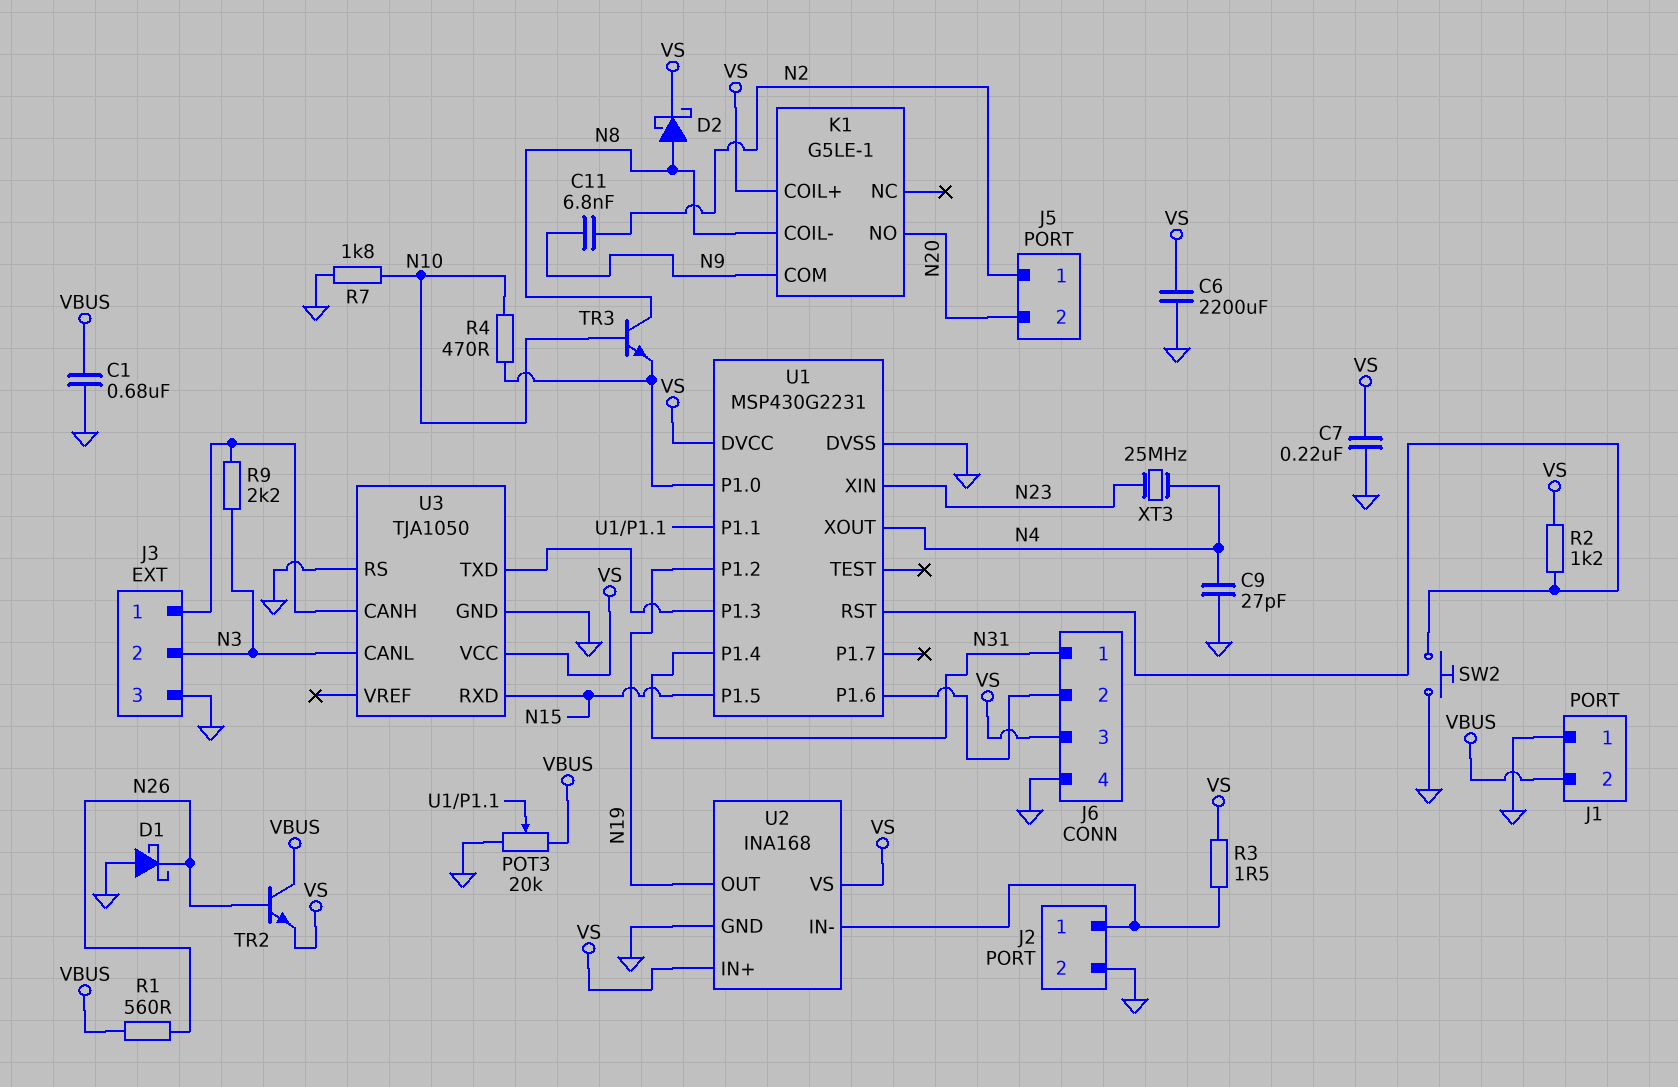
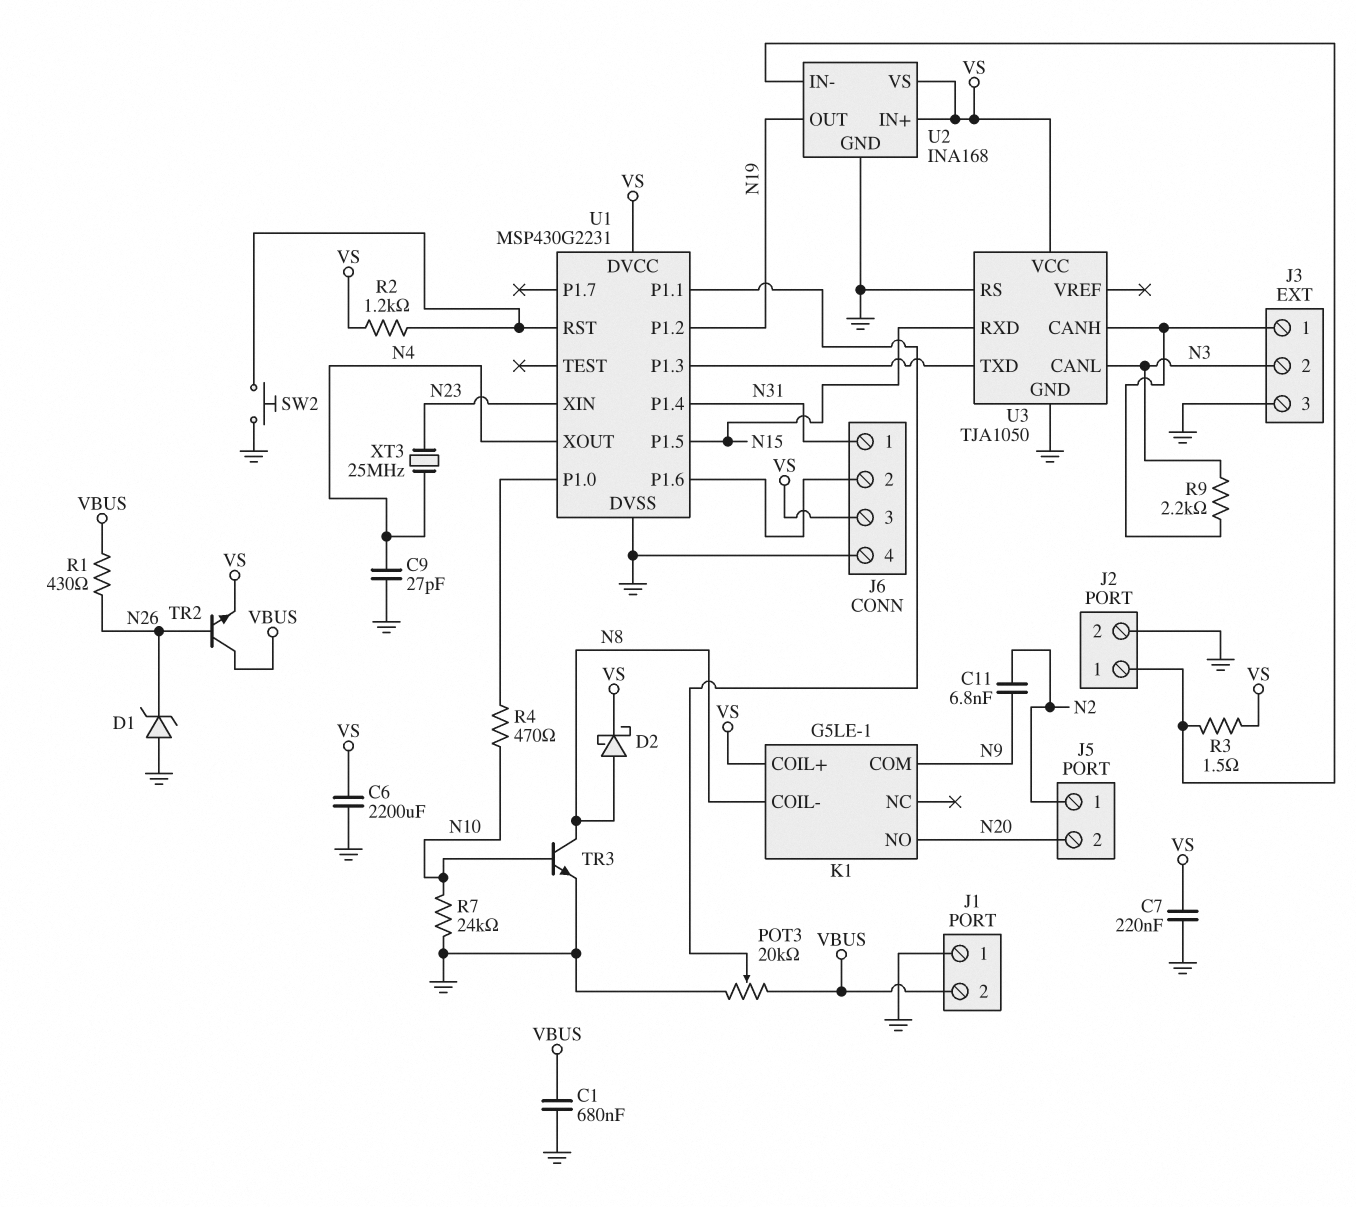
D1: schottky (A GND, K N26) -> zener (A GND, K N26)
R1: 560 (N26, VBUS) -> 430 (N26, VBUS)
R7: 1.8k (GND, N10) -> 24k (GND, N10)
TR3: NPN (B N10, C N8, E U1/P1.0) -> NPN (B N10, C N8, E GND)

